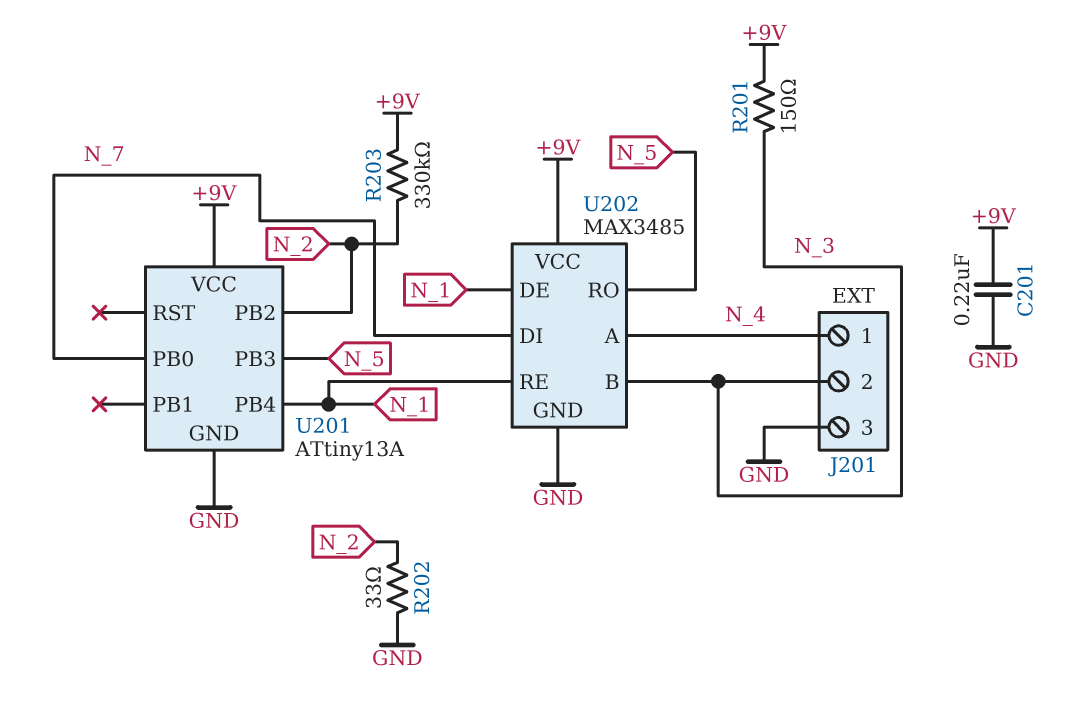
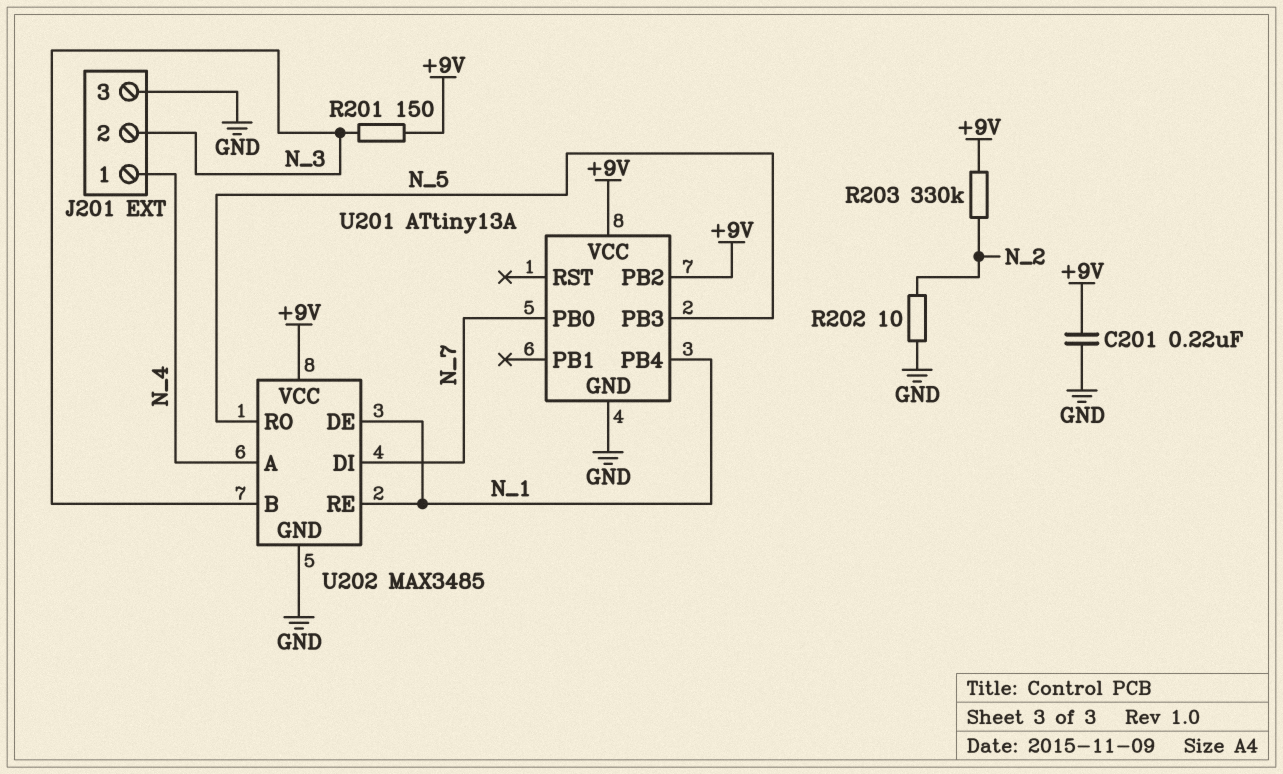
R202: 33 (GND, N_2) -> 10 (GND, N_2)
U201 pin PB2: N_2 -> +9V

